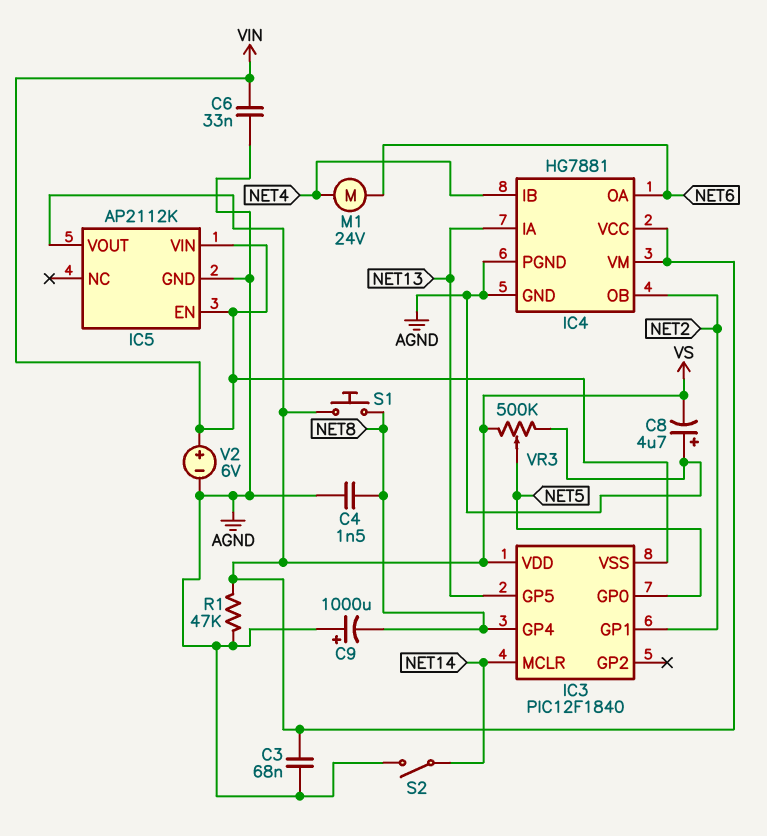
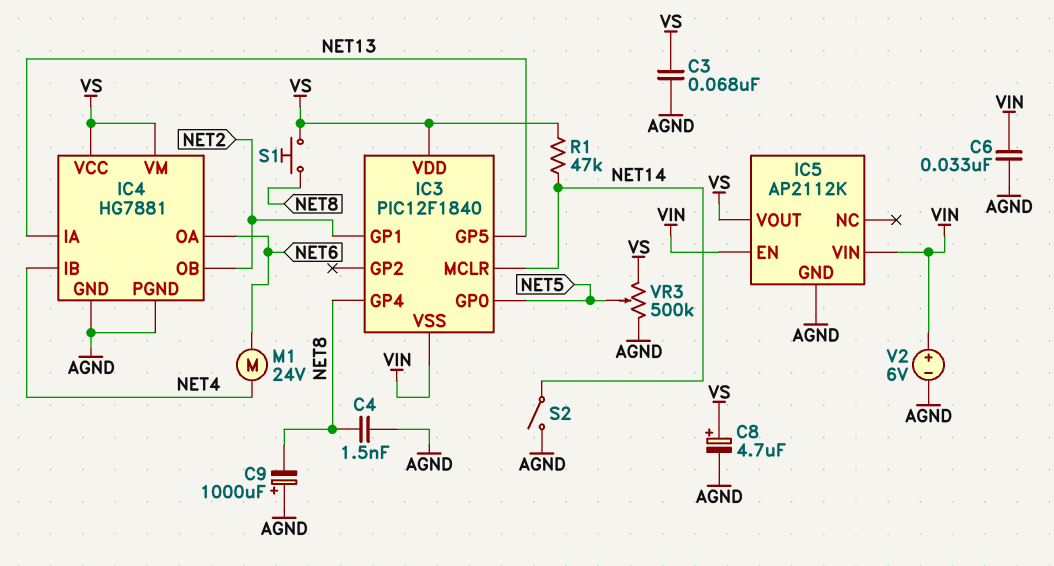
C8: 4.7uF (plus AGND, minus VS) -> 4.7uF (plus VS, minus AGND)
R1: 47k (AGND, VS) -> 47k (NET14, VS)

